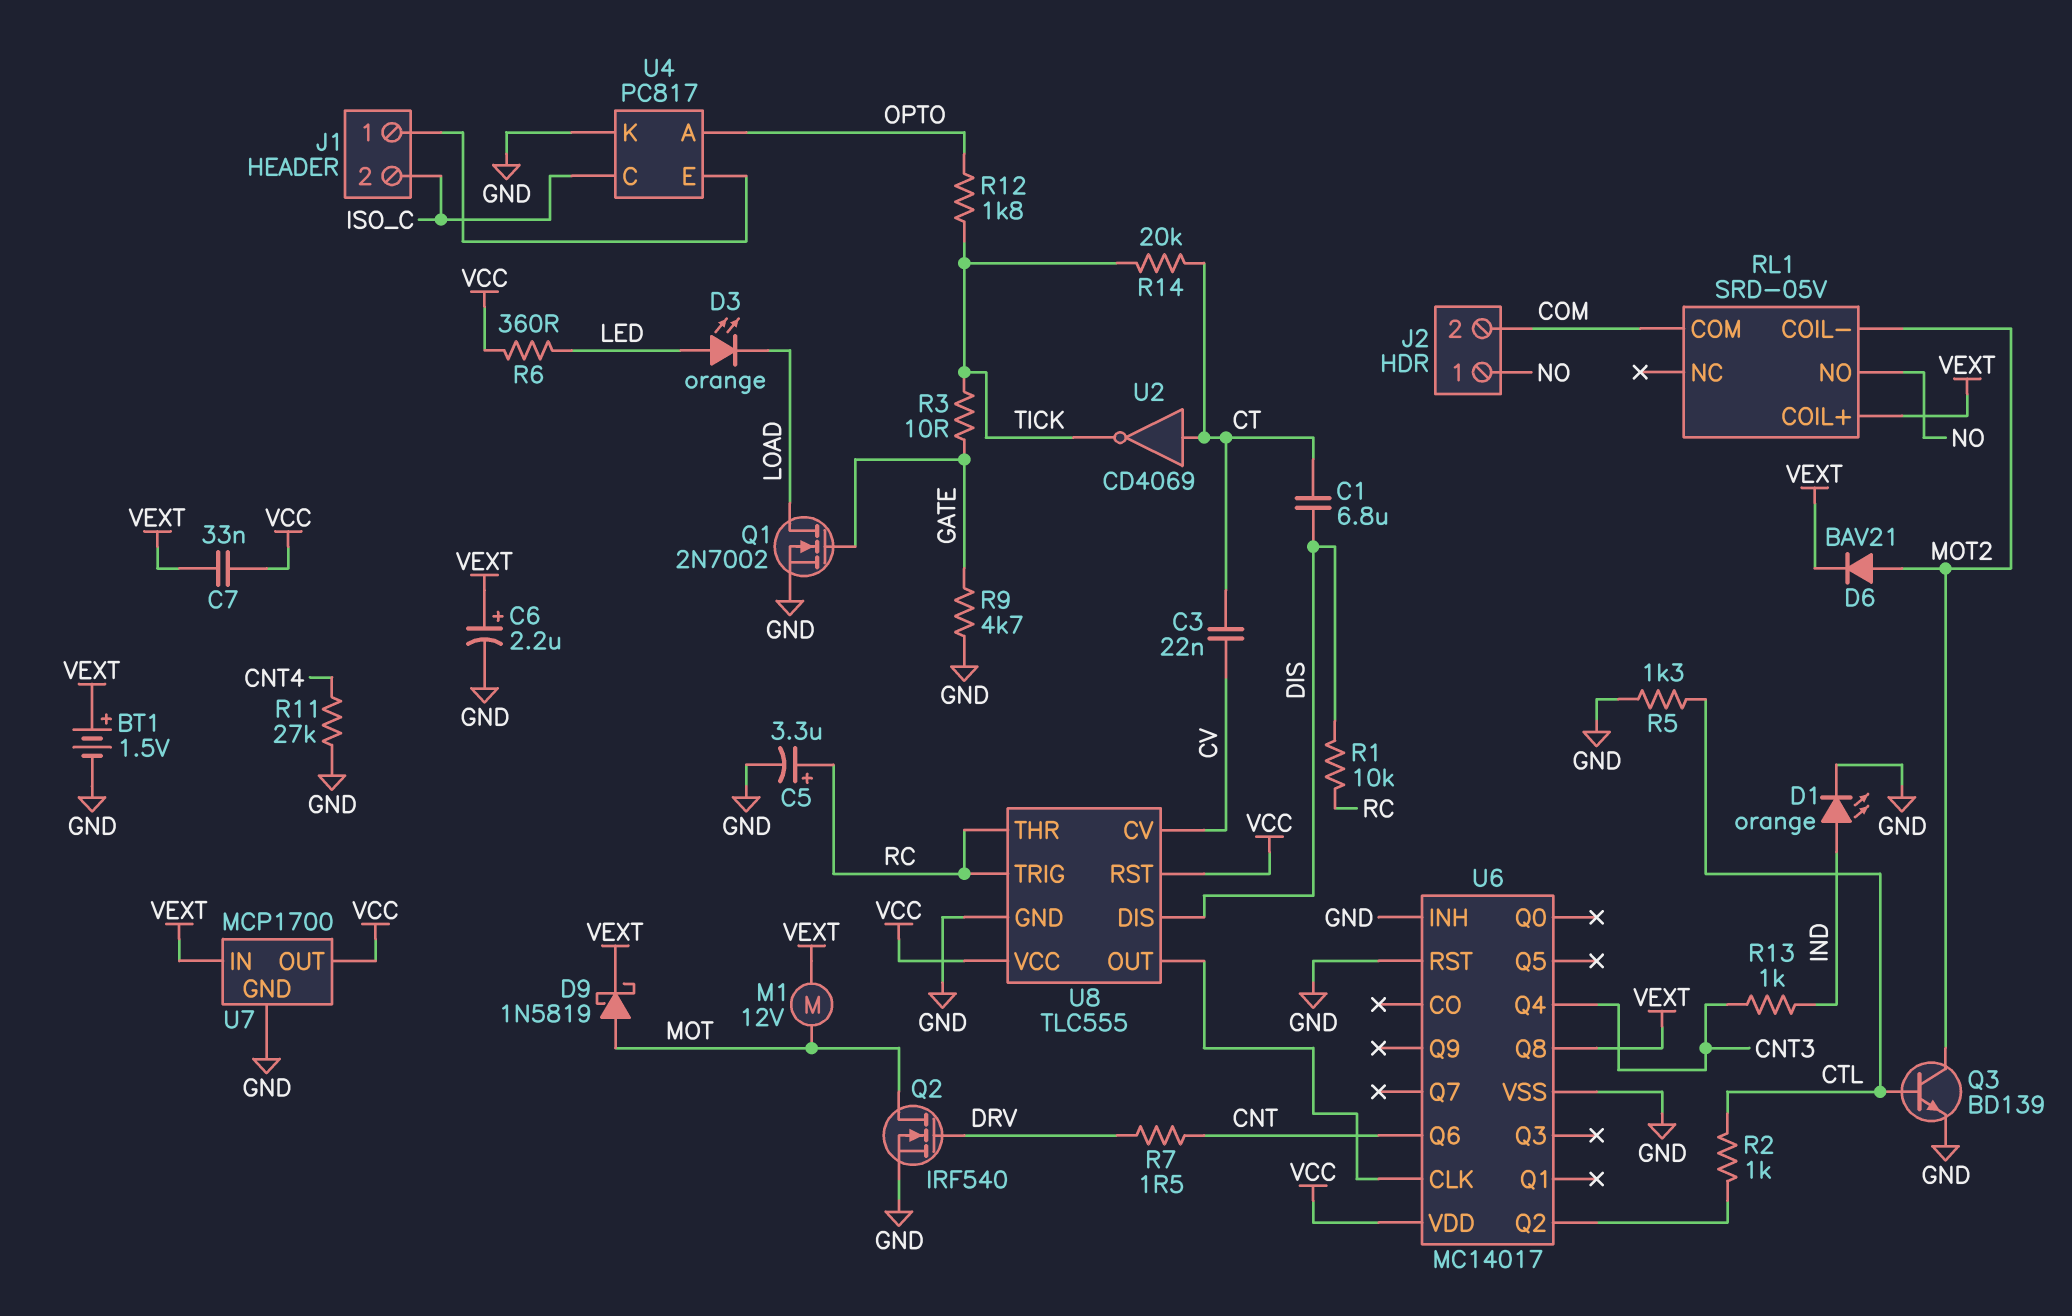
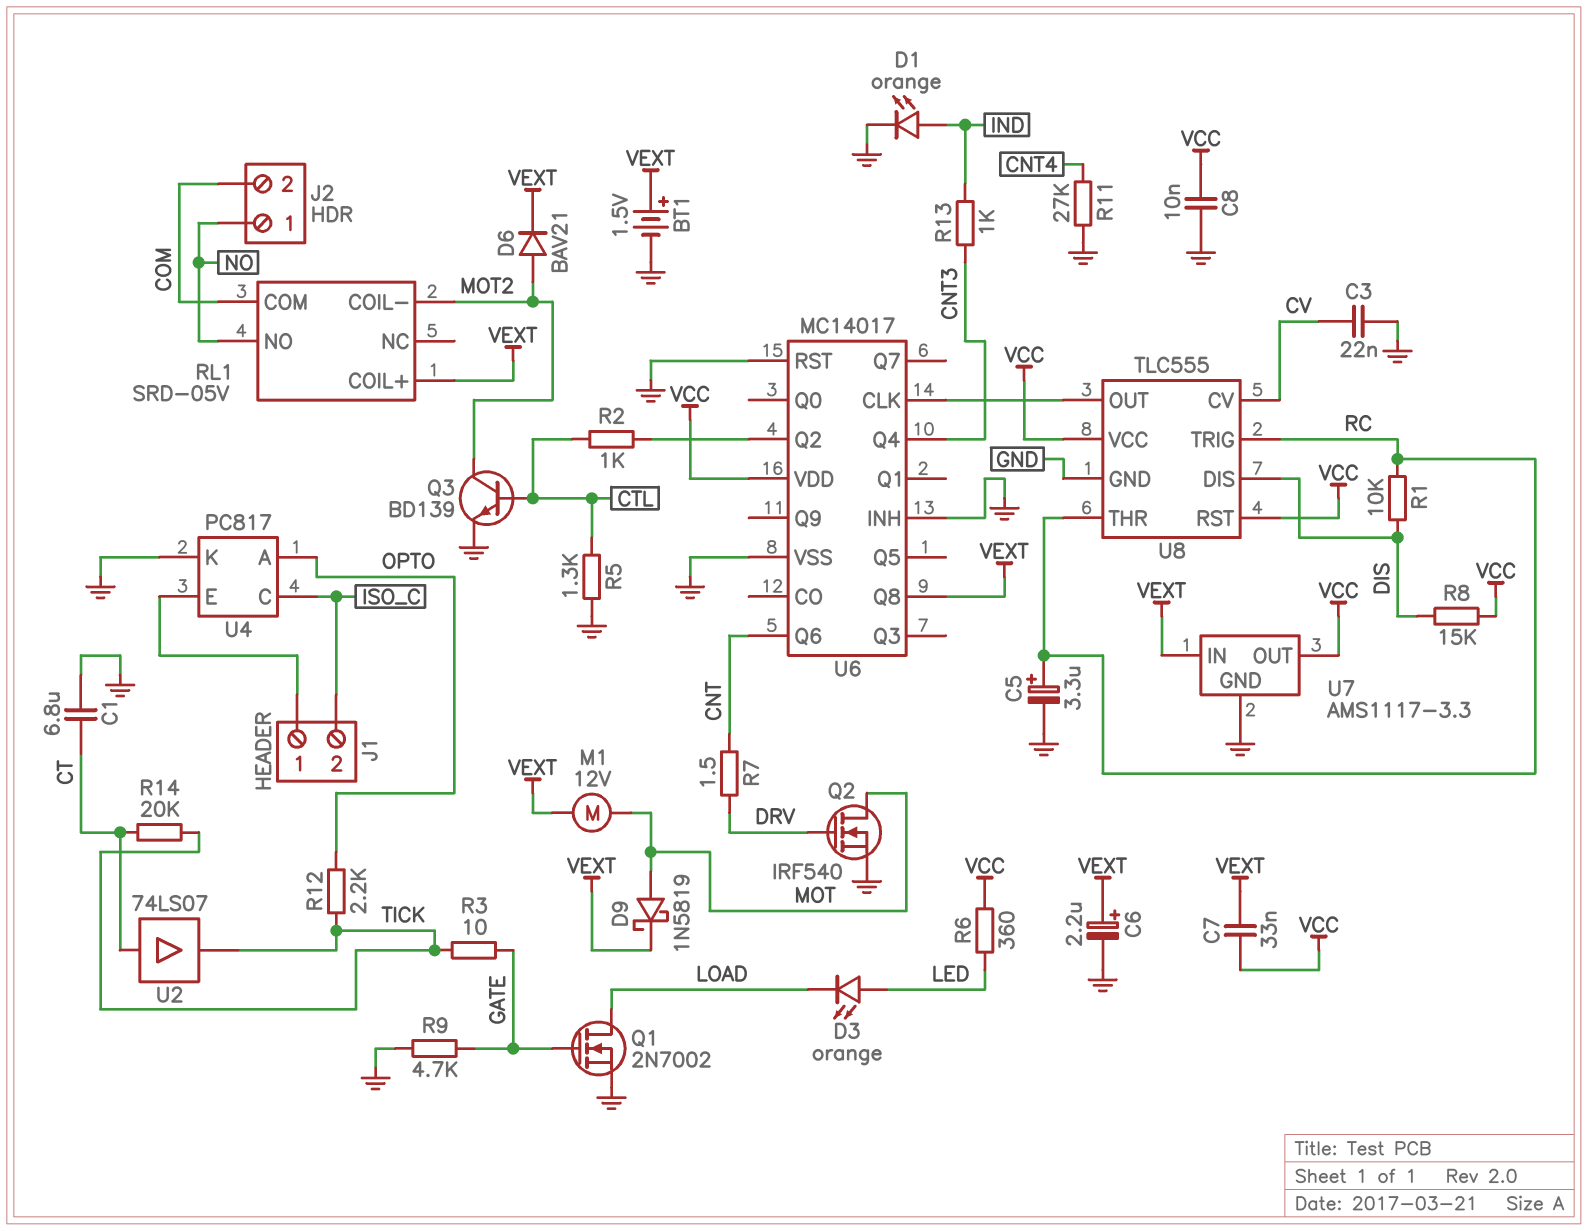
C1: 6.8uF (CT, DIS) -> 6.8uF (CT, GND)
C3: 22nF (CT, CV) -> 22nF (CV, GND)
C8: none -> 10nF (GND, VCC)
R8: none -> 15k (DIS, VCC)
R12: 1.8k (OPTO, TICK) -> 2.2k (OPTO, TICK)
U2: NOT CD4069 (in CT, out TICK) -> buffer 74LS07 (in CT, out TICK)
U7: MCP1700 -> AMS1117-3.3

